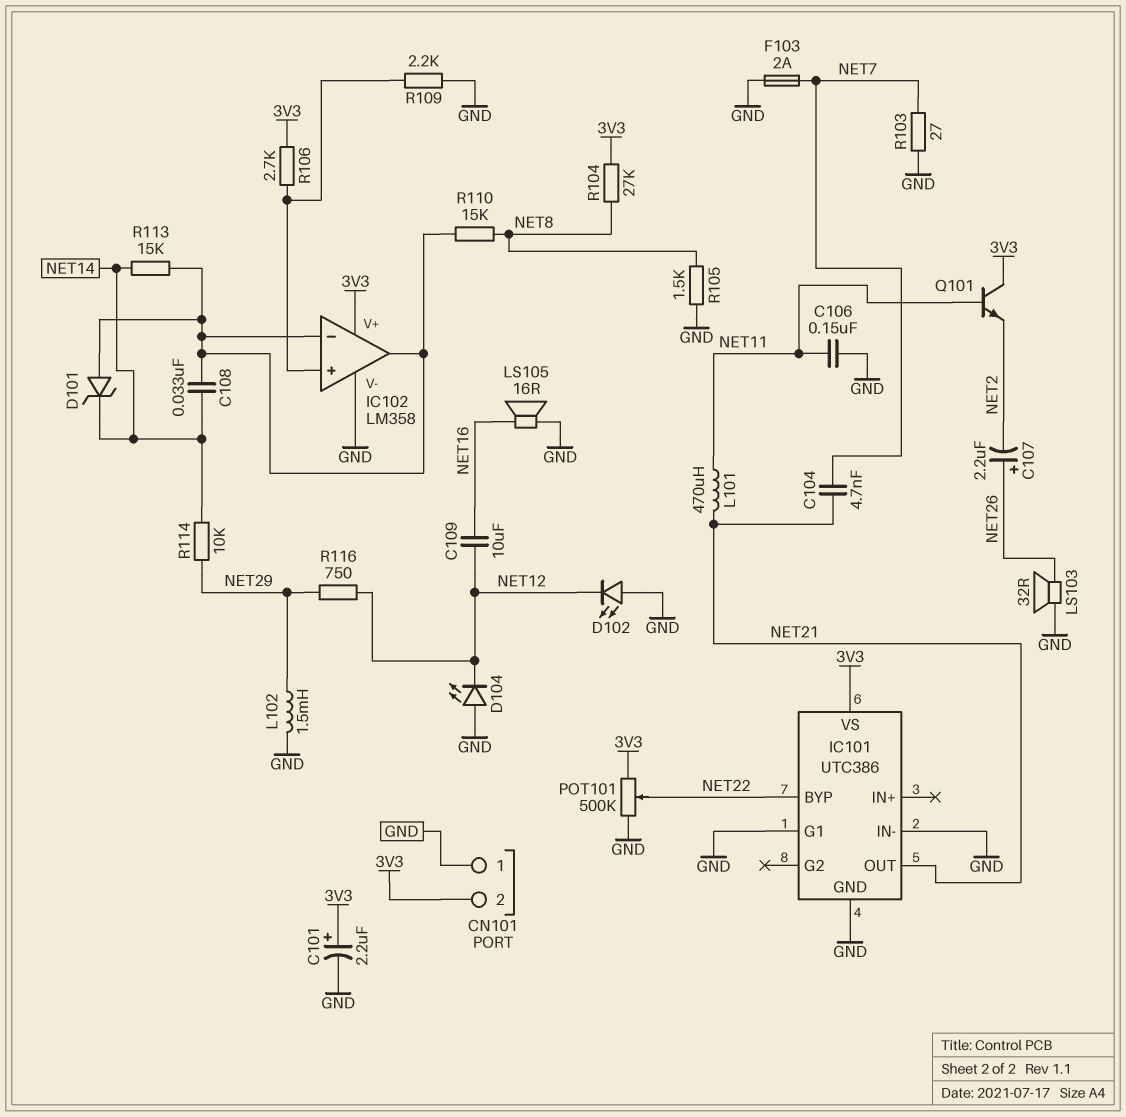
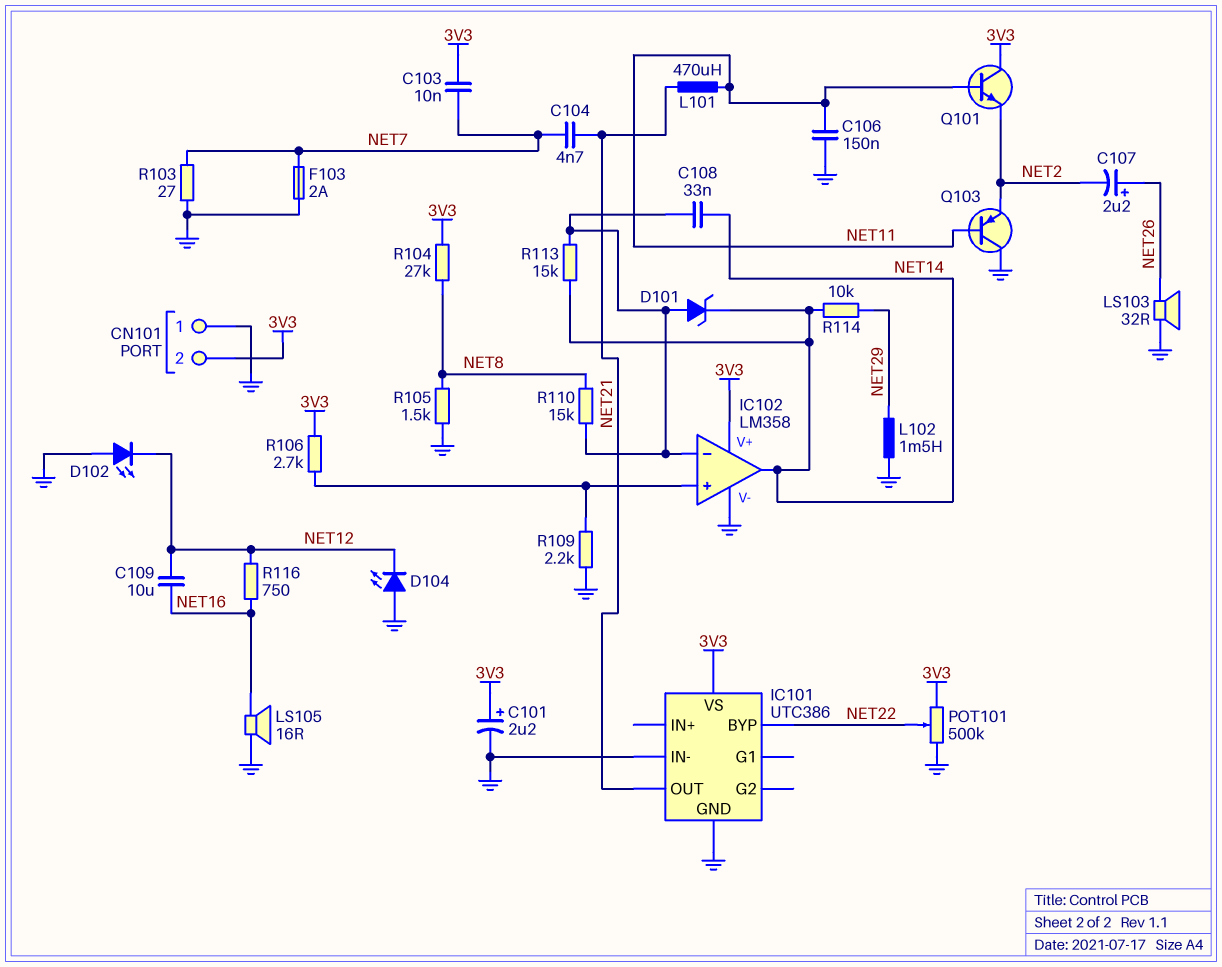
C103: none -> 10nF (3V3, NET7)
IC101 pin G1: GND -> none
IC102 pin out: IC102/in- -> NET14
Q103: none -> PNP (B NET11, C GND, E NET2)
R116: 750 (NET12, NET29) -> 750 (NET12, NET16)

